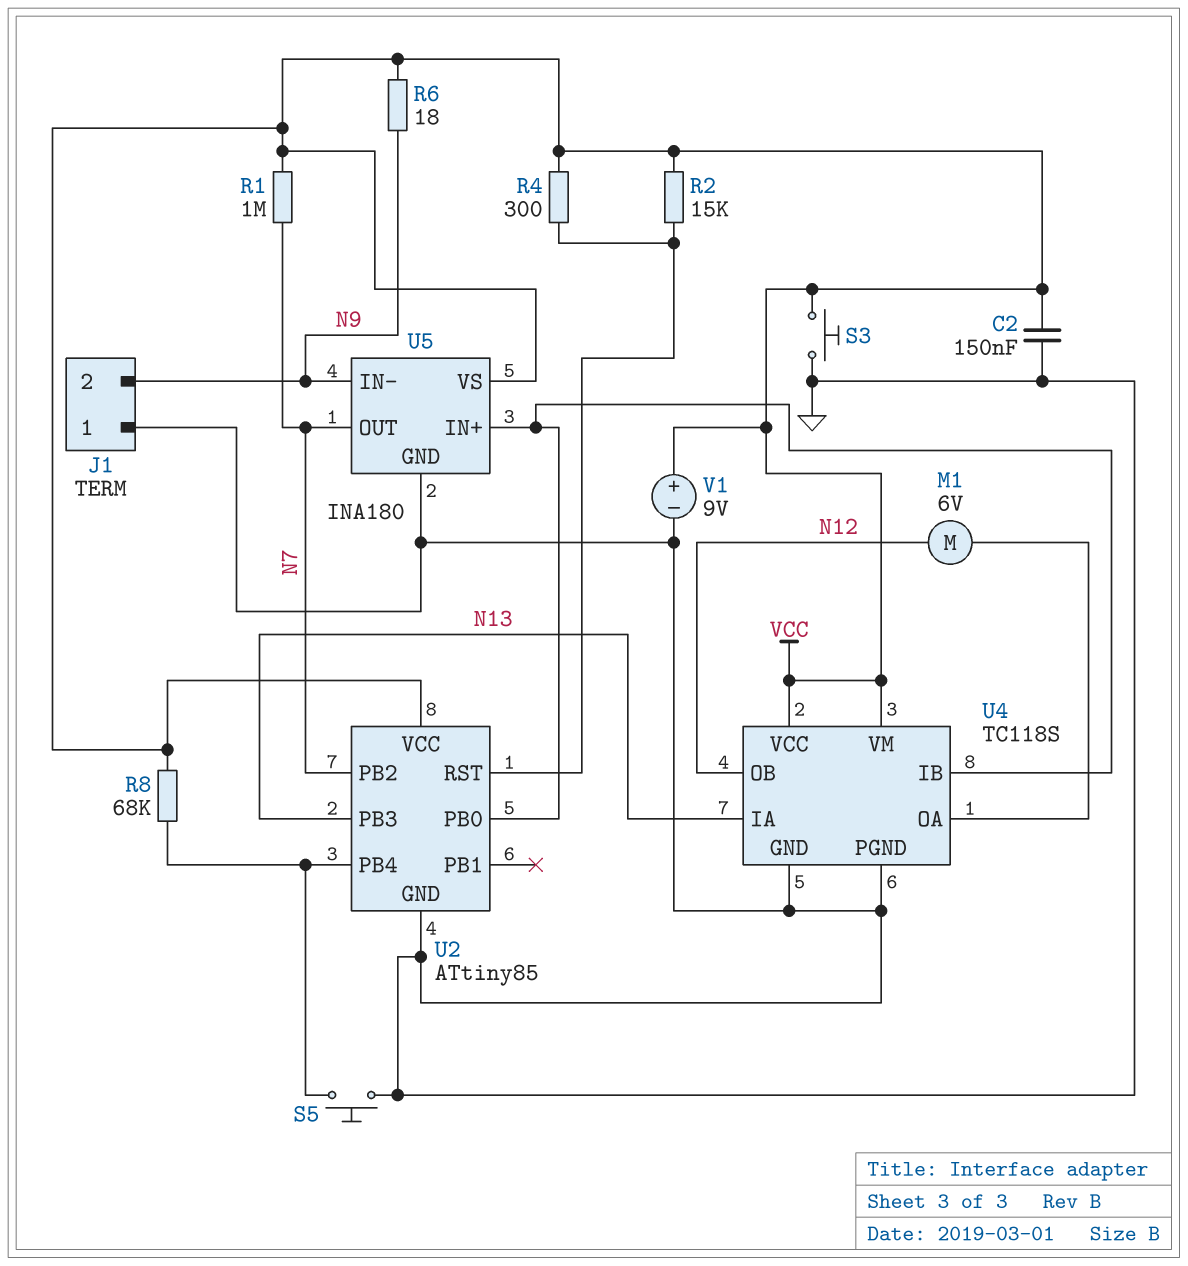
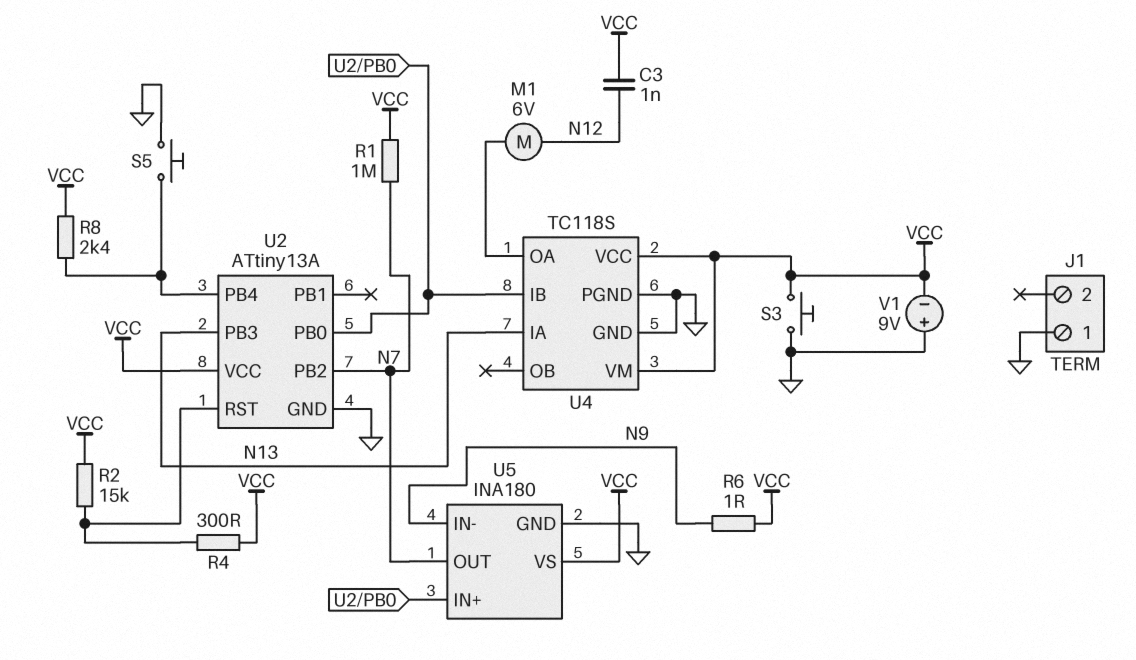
C2: 150nF (GND, VCC) -> none
C3: none -> 1nF (N12, VCC)
J1 pin 2: N9 -> none
R6: 18 (N9, VCC) -> 1 (N9, VCC)
R8: 68k (U2/PB4, VCC) -> 2.4k (U2/PB4, VCC)
U2: ATtiny85 -> ATtiny13A
U4 pin OB: N12 -> none
V1: 9V (plus VCC, minus GND) -> 9V (plus GND, minus VCC)

